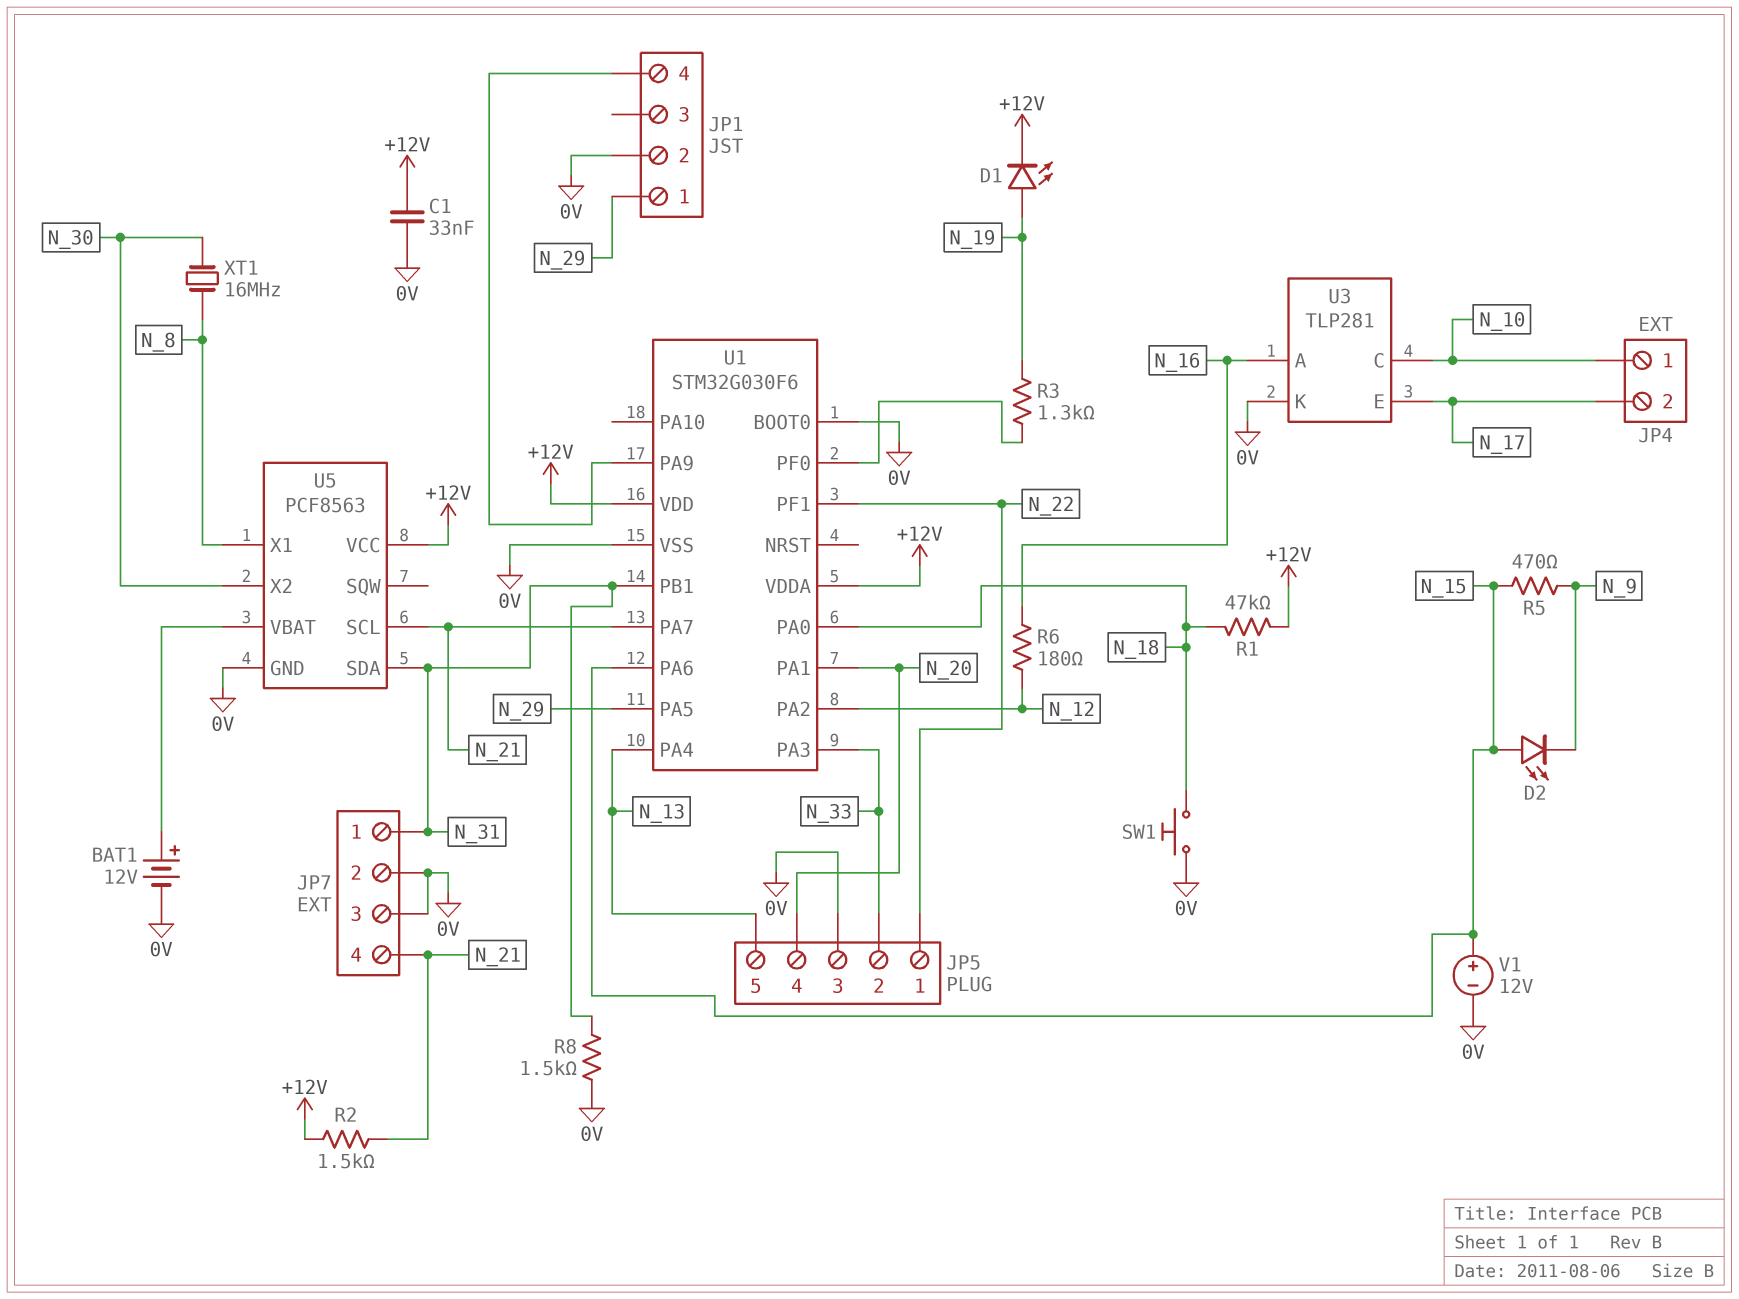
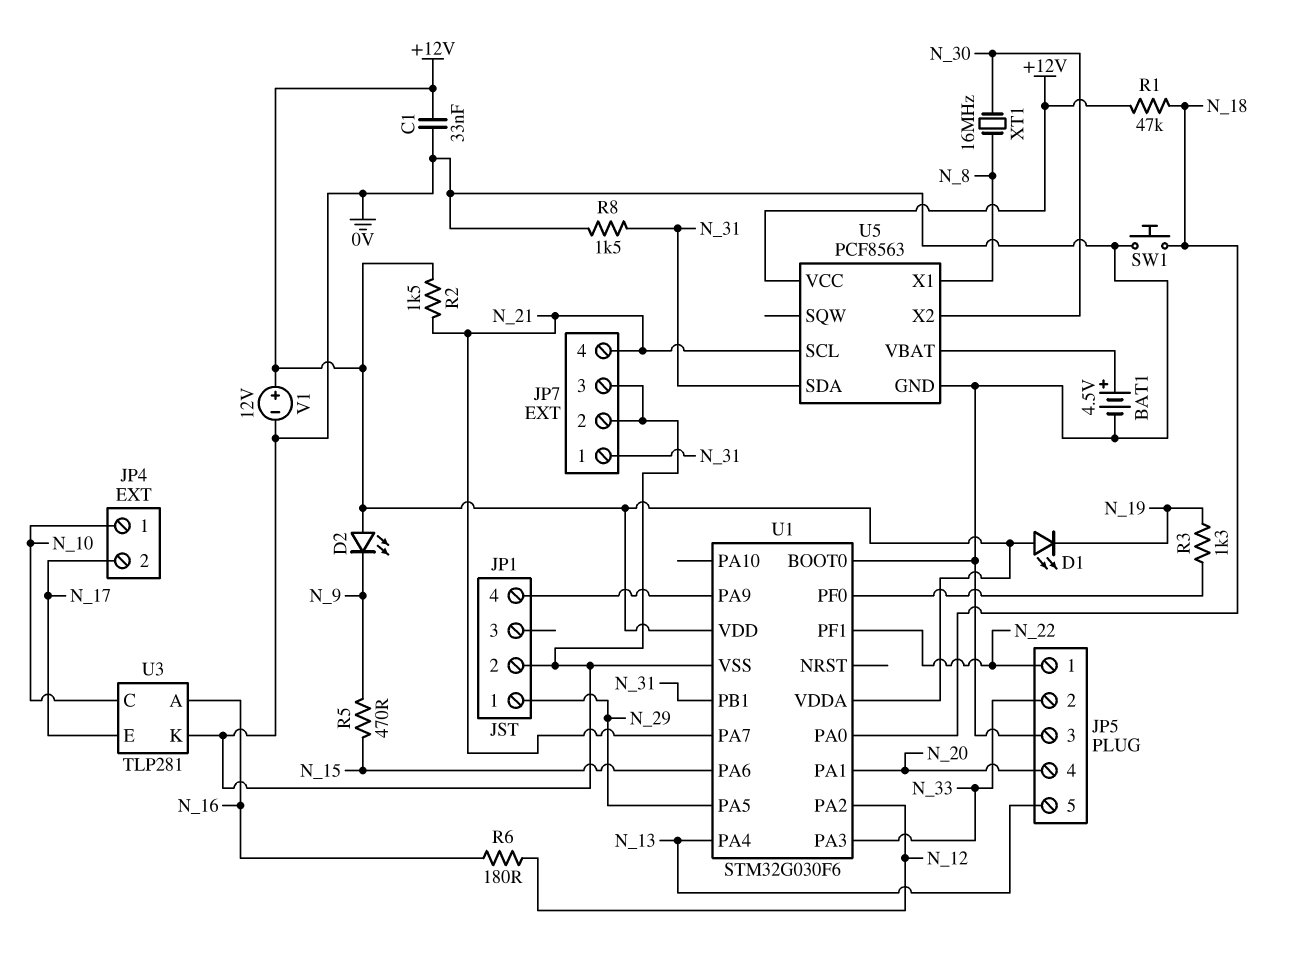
BAT1: 12V (plus U5/VBAT, minus 0V) -> 4.5V (plus U5/VBAT, minus 0V)
D1: LED (A N_19, K +12V) -> LED (A +12V, K N_19)
D2: LED (A N_15, K N_9) -> LED (A +12V, K N_9)
V1: 12V (plus N_15, minus 0V) -> 12V (plus +12V, minus 0V)

